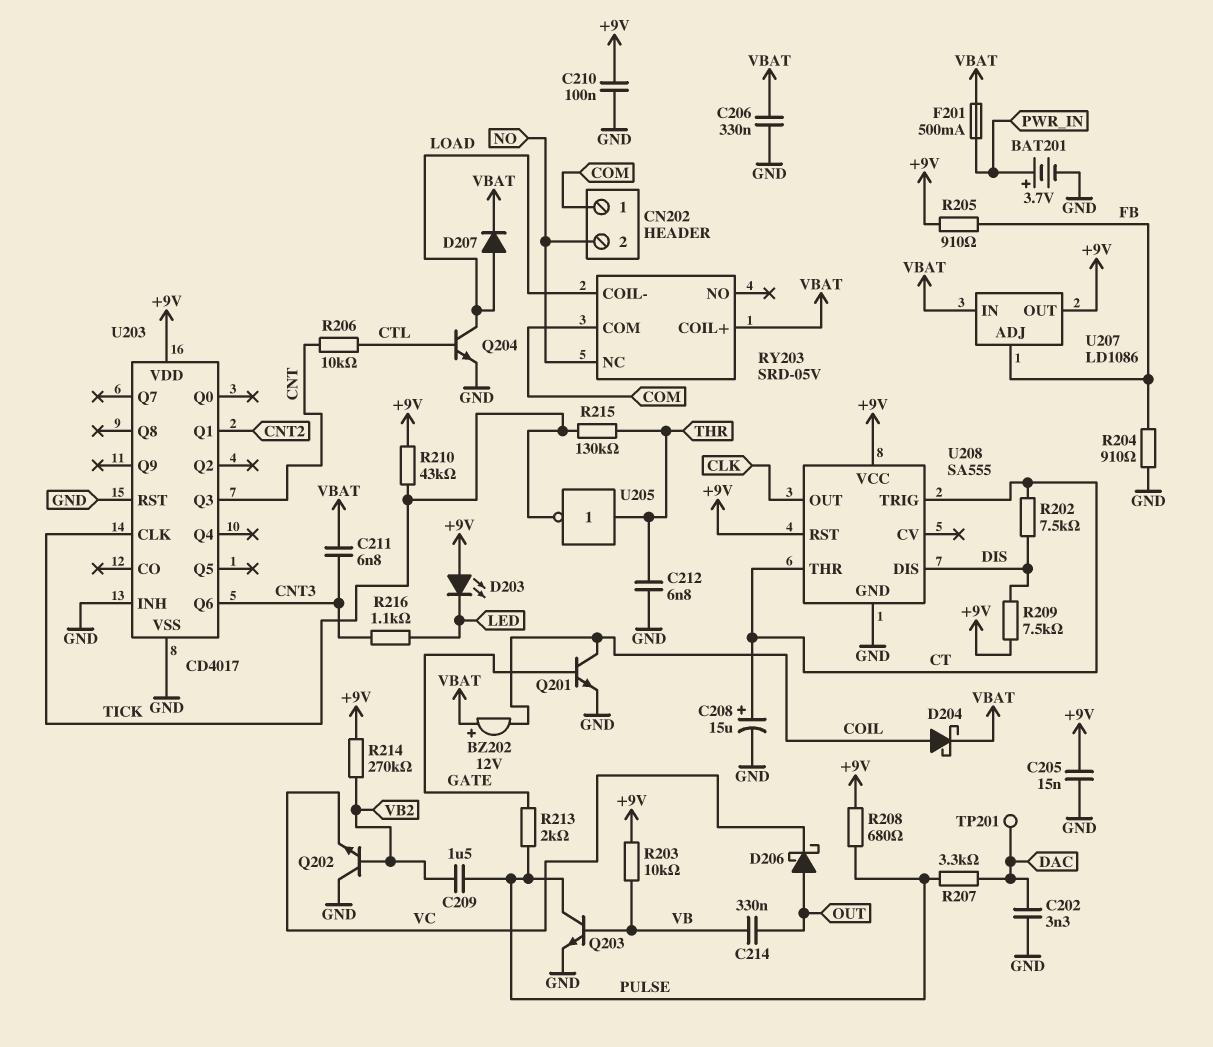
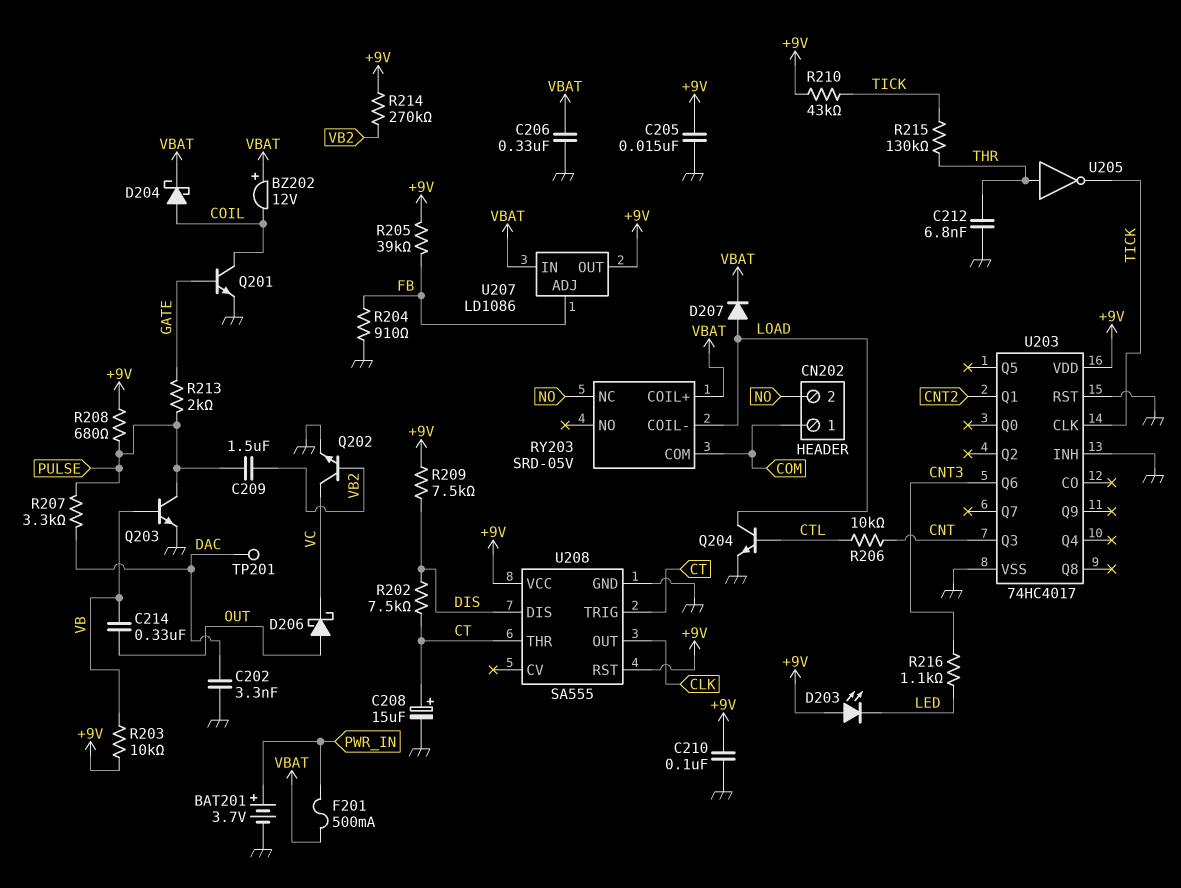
C211: 6.8nF (CNT3, VBAT) -> none
Q202: NPN (B VB2, C GND, E VC) -> NPN (B VB2, C VC, E GND)
R205: 910 (+9V, FB) -> 39k (+9V, FB)
U203: CD4017 -> 74HC4017

